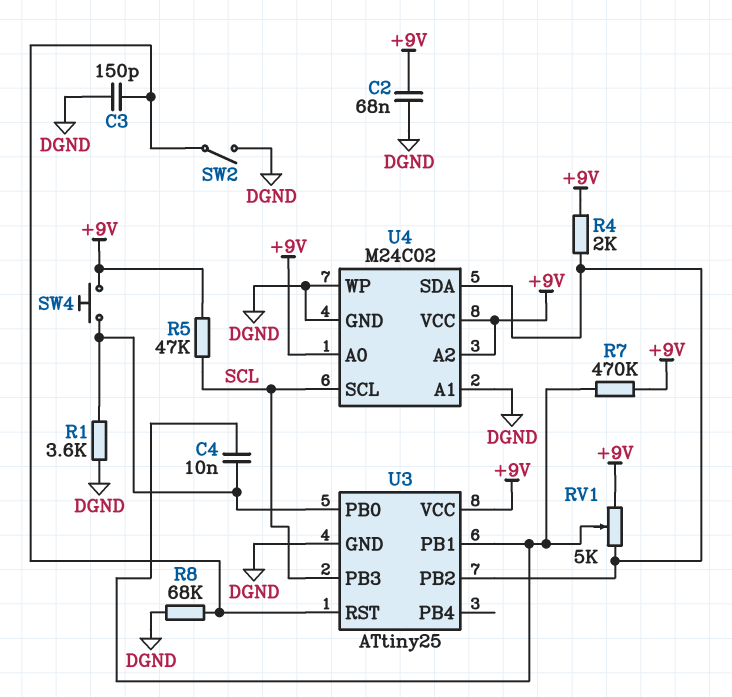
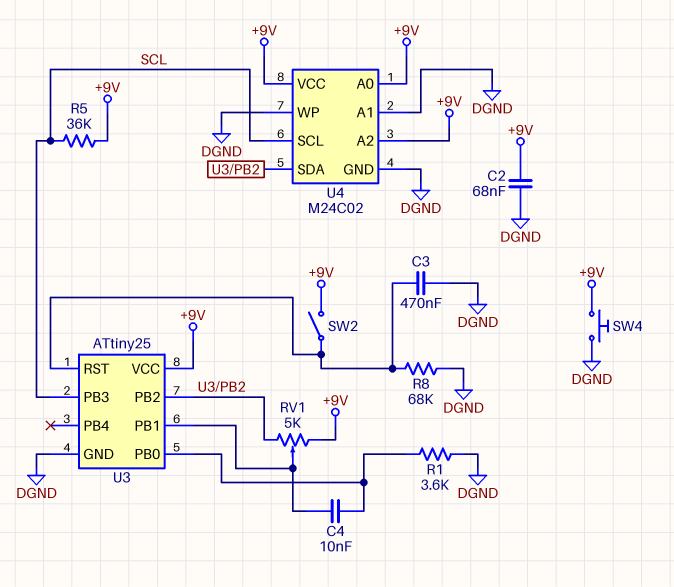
C3: 150pF (DGND, U3/RST) -> 470nF (DGND, U3/RST)
R4: 2k (+9V, U3/PB2) -> none
R5: 47k (+9V, SCL) -> 36k (+9V, SCL)
R7: 470k (+9V, U3/PB1) -> none
SW2: switch (DGND, U3/RST) -> switch (+9V, U3/RST)
SW4: button (+9V, U3/PB0) -> button (+9V, DGND)

